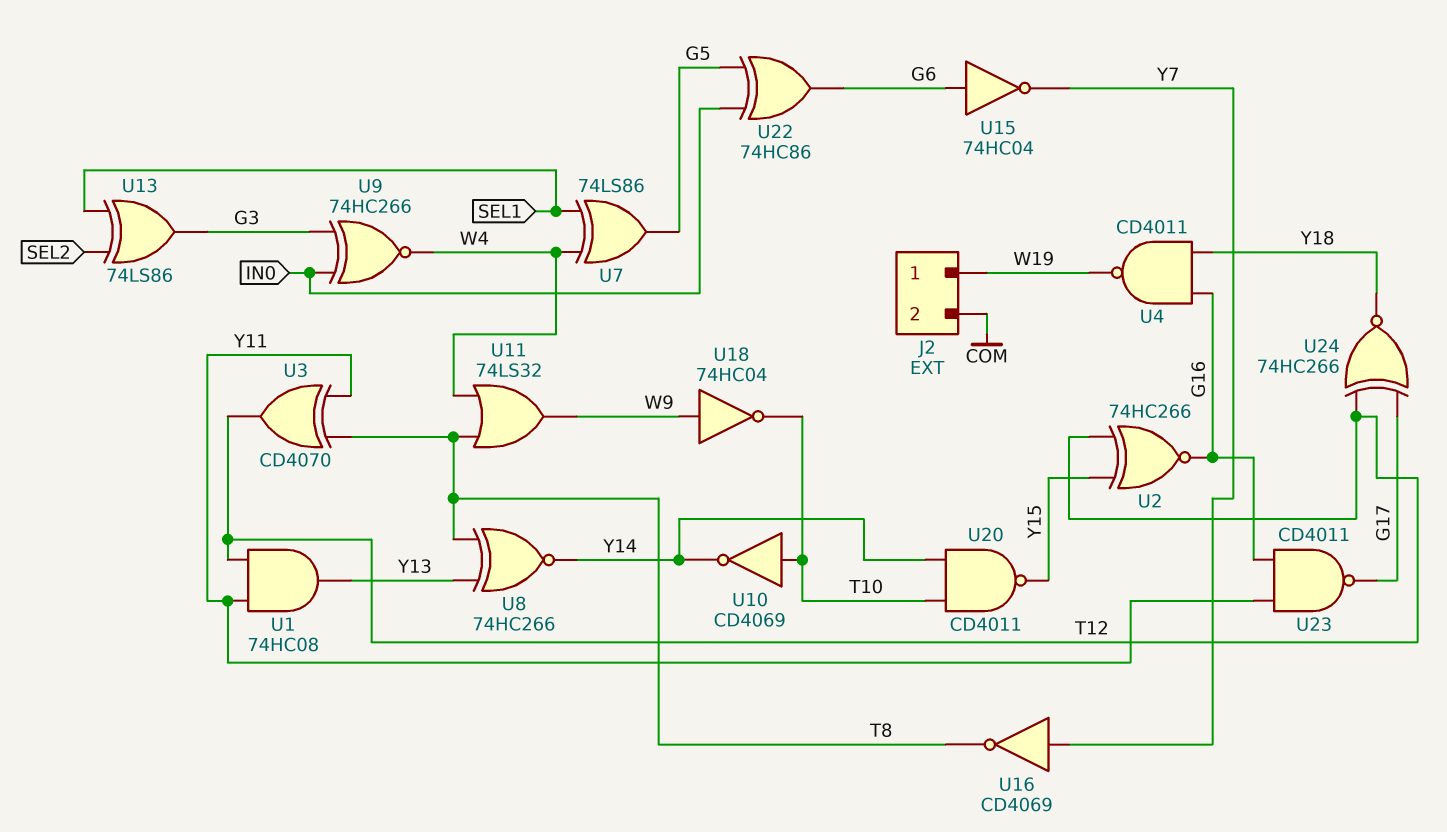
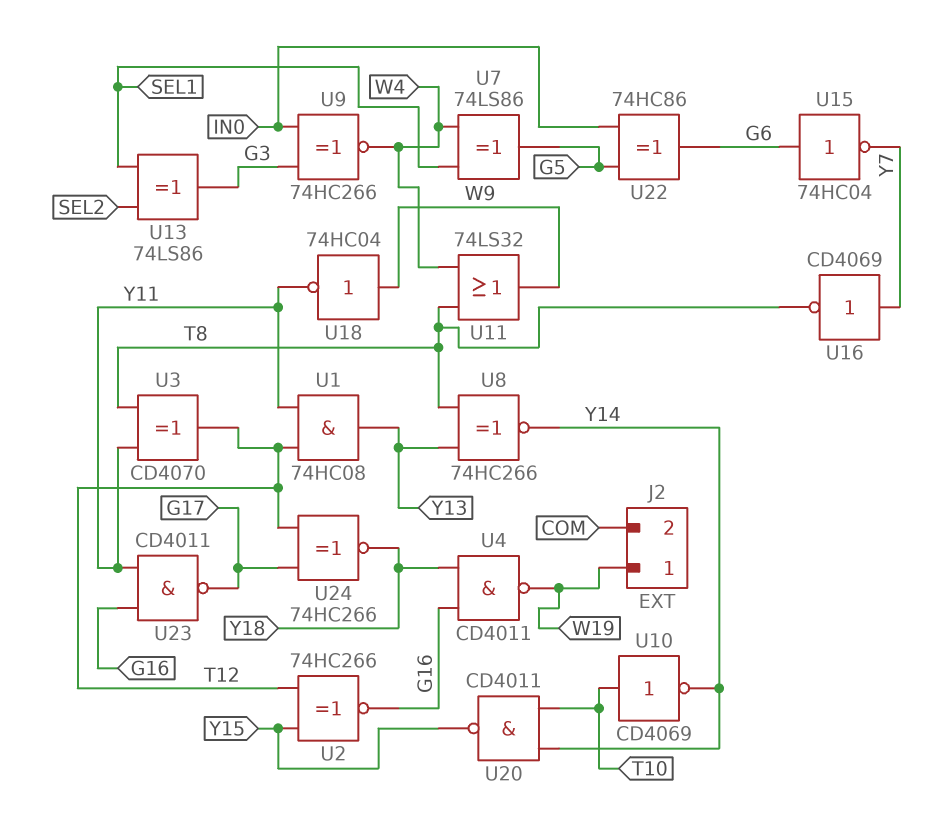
U18: NOT 74HC04 (in W9, out T10) -> NOT 74HC04 (in W9, out Y11)

